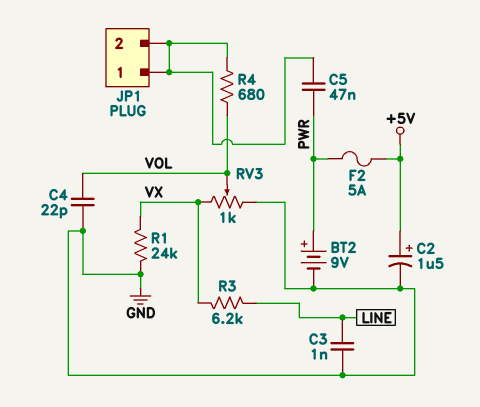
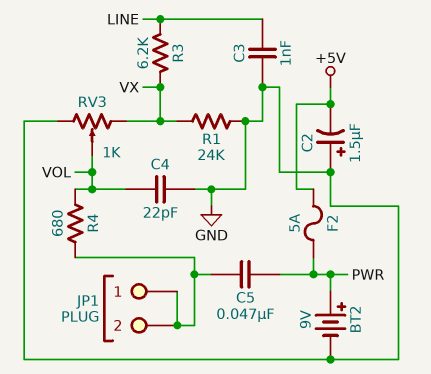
C2: 1.5uF (plus +5V, minus GND) -> 1.5uF (plus GND, minus +5V)

